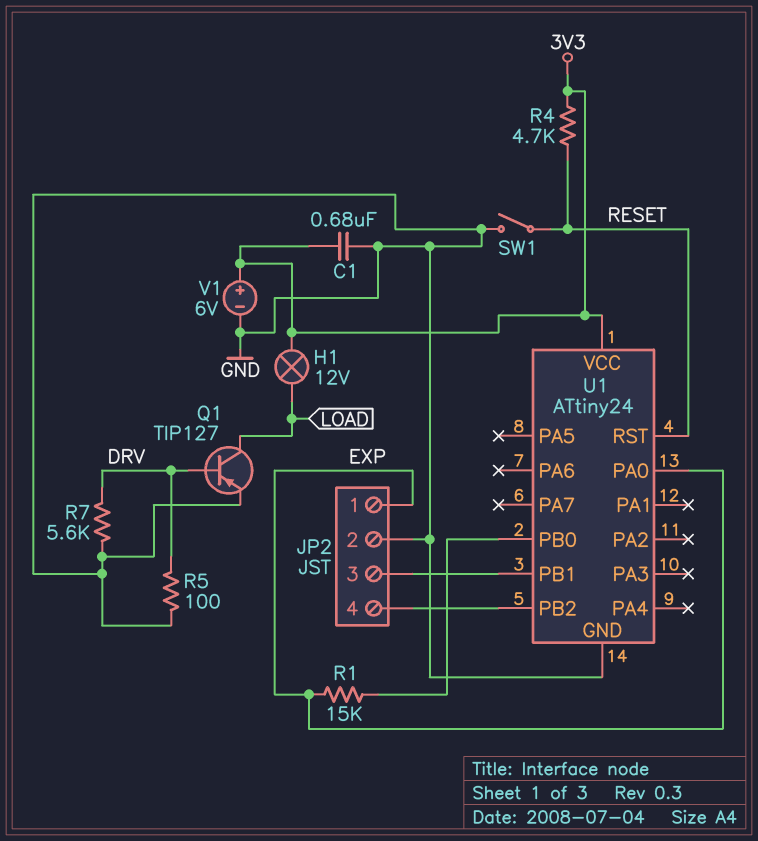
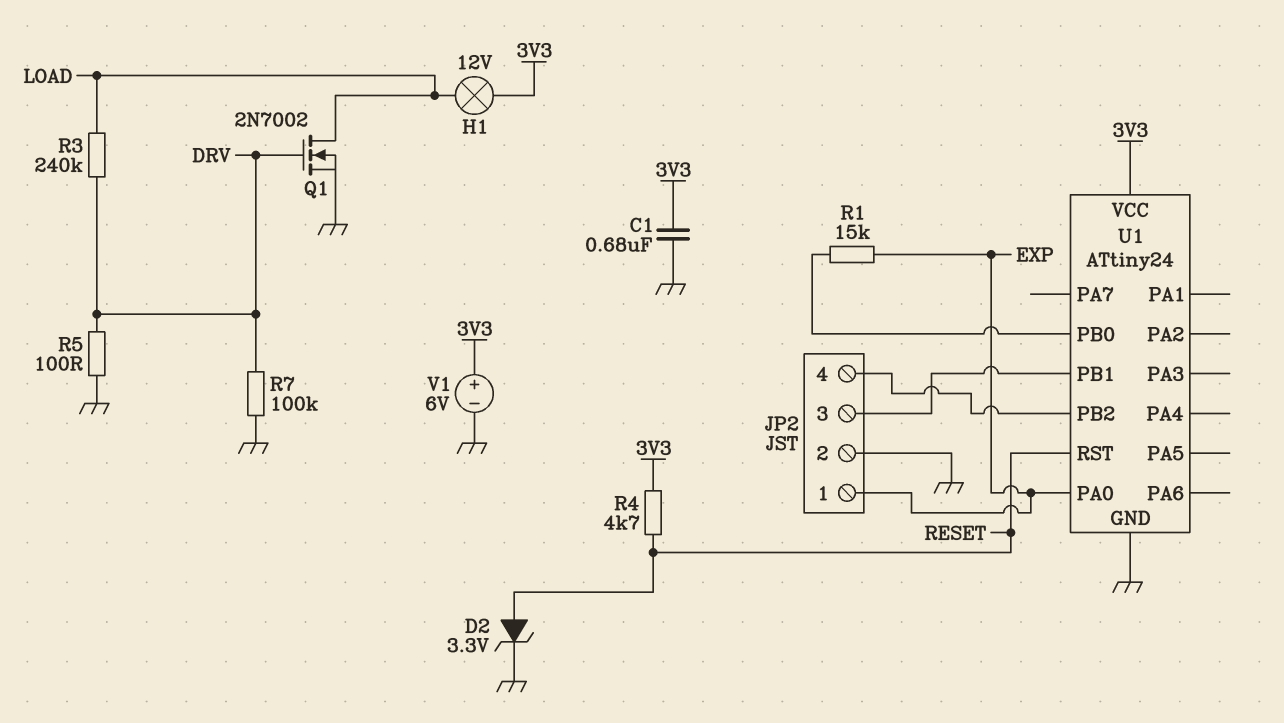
D2: none -> zener 3.3V (A RESET, K GND)
Q1: PNP TIP127 (B DRV, C LOAD, E GND) -> NMOS 2N7002 (G DRV, D LOAD, S GND)
R3: none -> 240k (DRV, LOAD)
R7: 5.6k (DRV, GND) -> 100k (DRV, GND)
SW1: switch (GND, RESET) -> none

